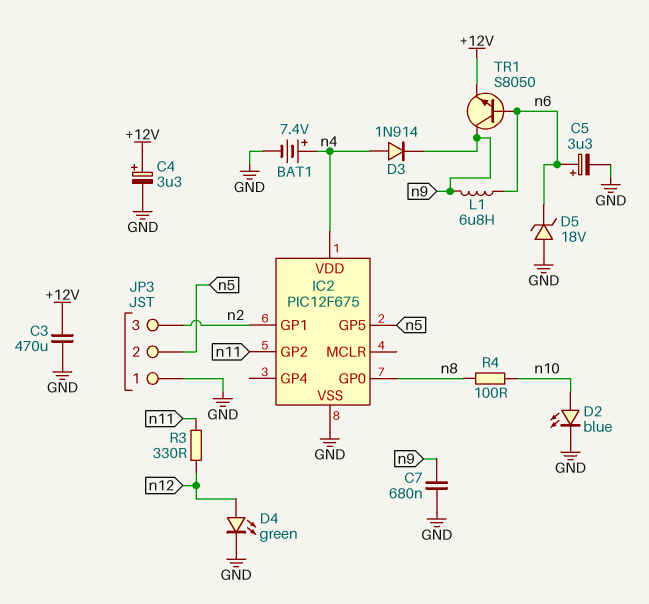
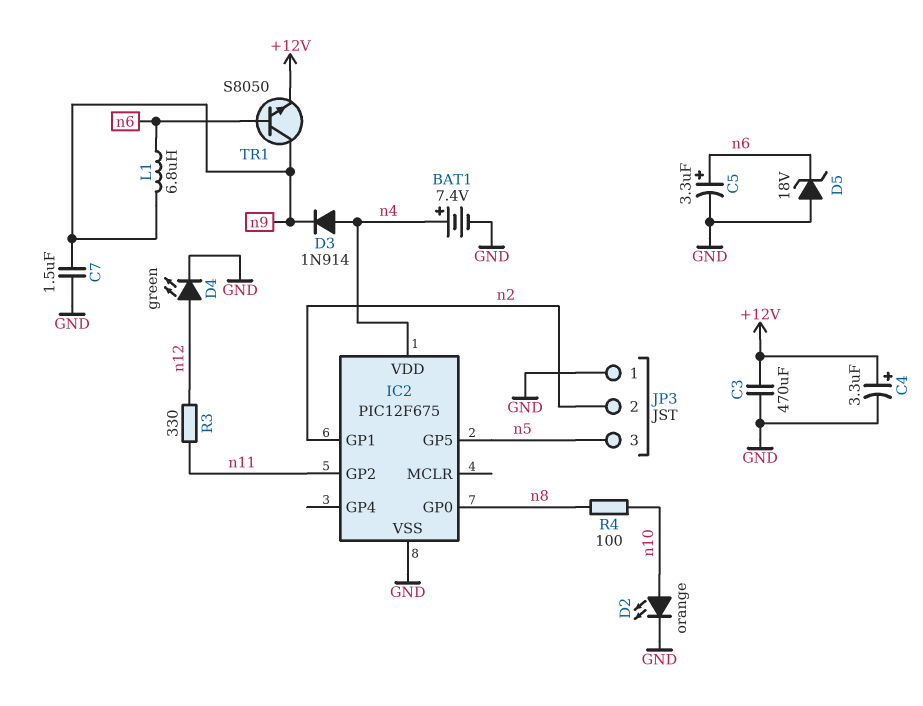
C7: 680nF (GND, n9) -> 1.5uF (GND, n9)
D2: LED blue (A n10, K GND) -> LED orange (A n10, K GND)
JP3 pin 2: n5 -> n2
JP3 pin 3: n2 -> n5

